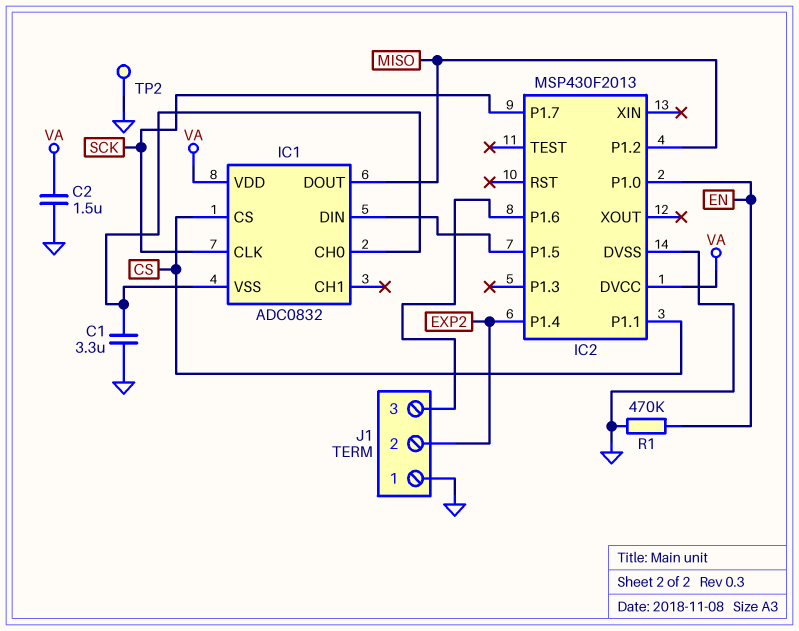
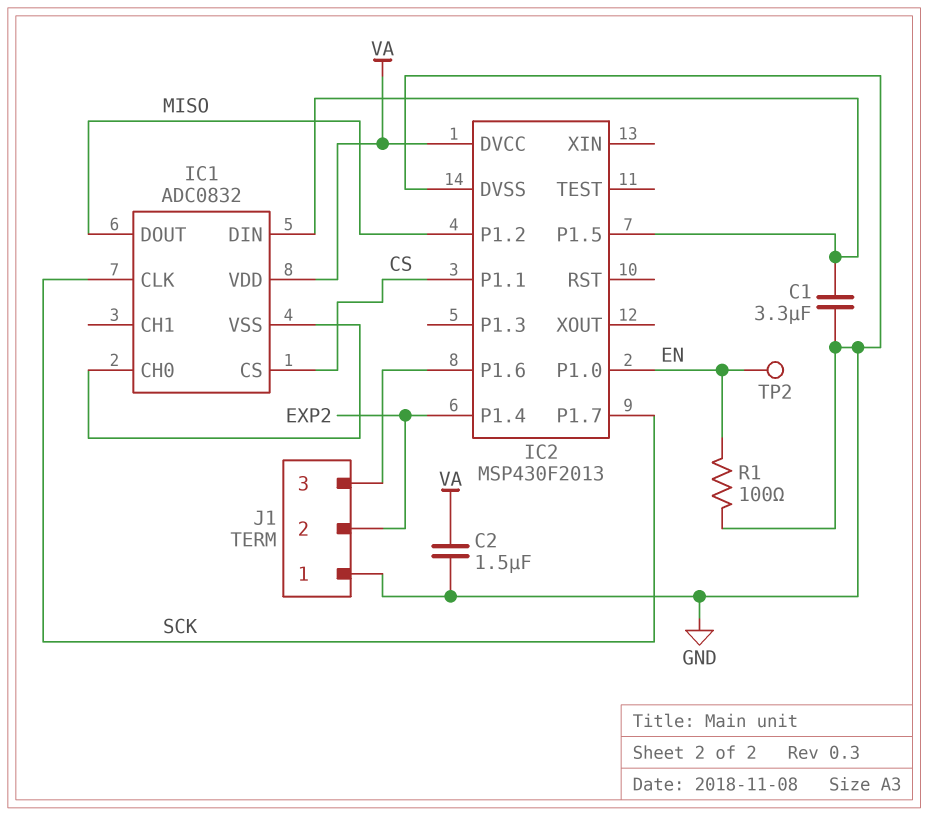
C1: 3.3uF (GND, IC1/CH0) -> 3.3uF (GND, IC1/DIN)
R1: 470k (EN, GND) -> 100 (EN, GND)
TP2: test point (GND) -> test point (EN)

